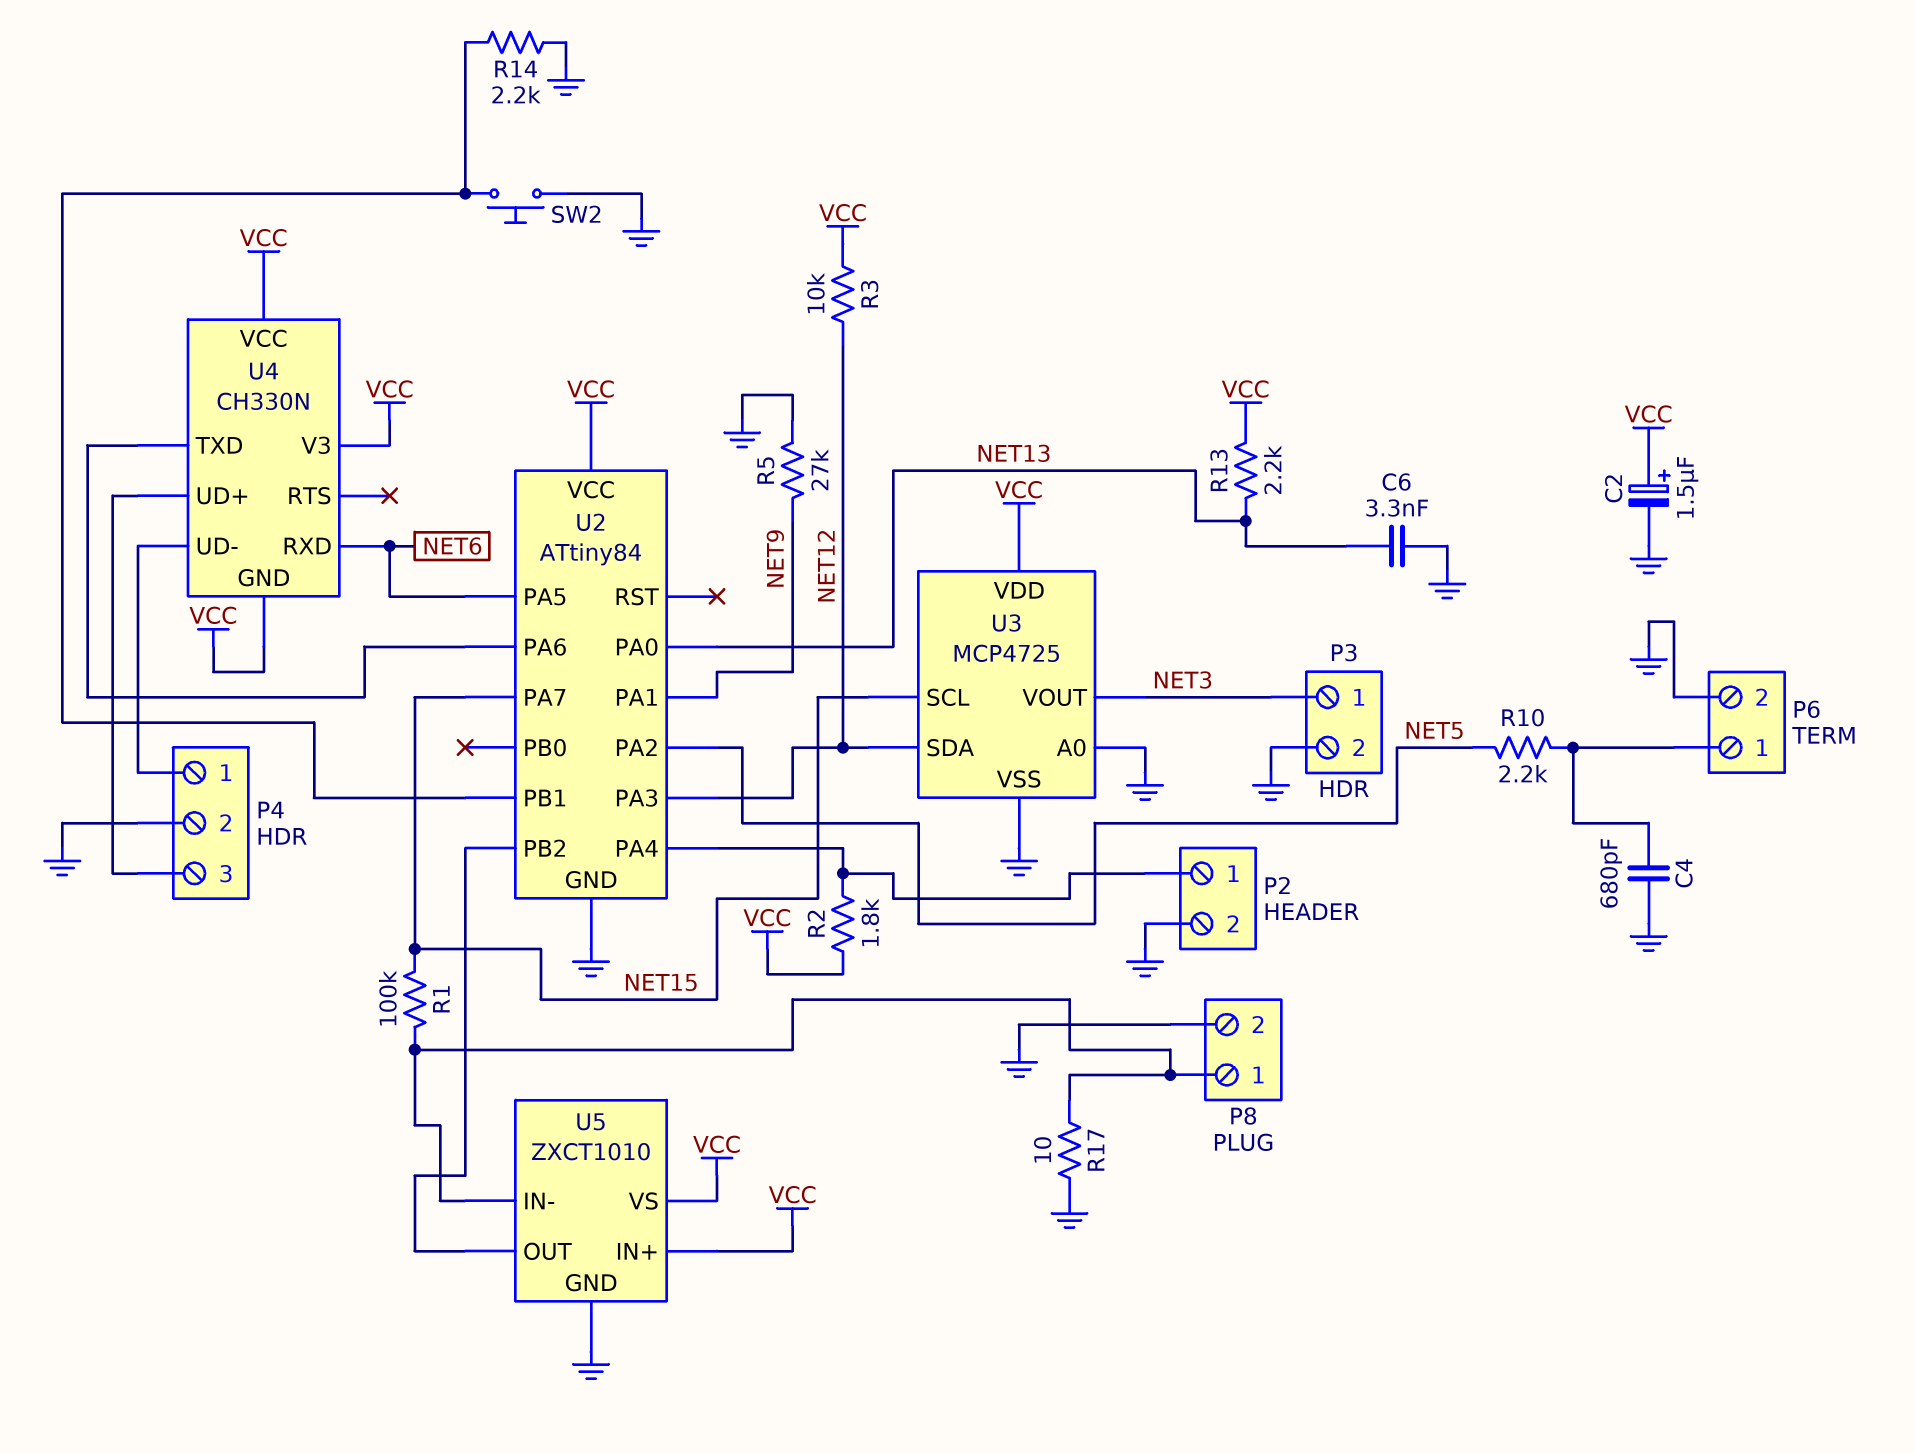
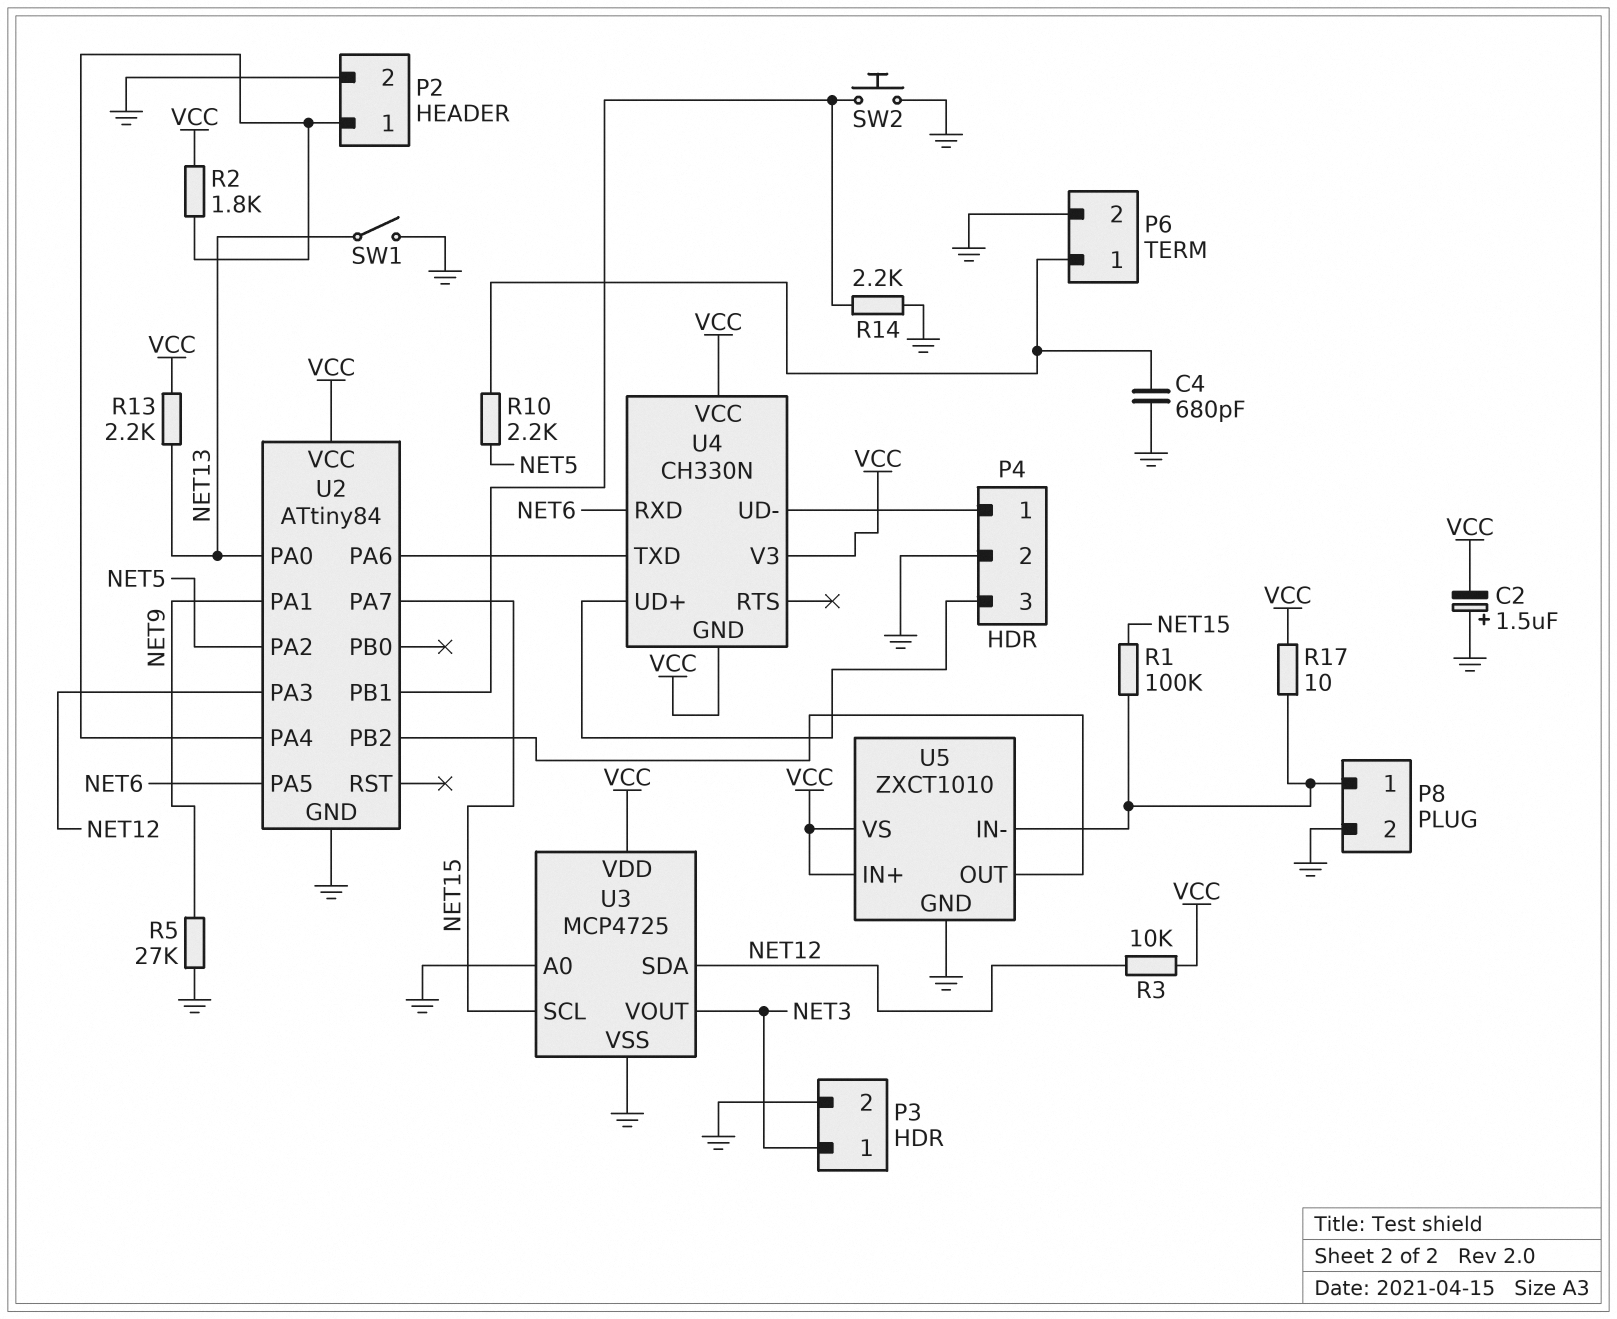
C2: 1.5uF (plus VCC, minus GND) -> 1.5uF (plus GND, minus VCC)
C6: 3.3nF (GND, NET13) -> none
R17: 10 (GND, P8/1) -> 10 (P8/1, VCC)
SW1: none -> switch (GND, NET13)

